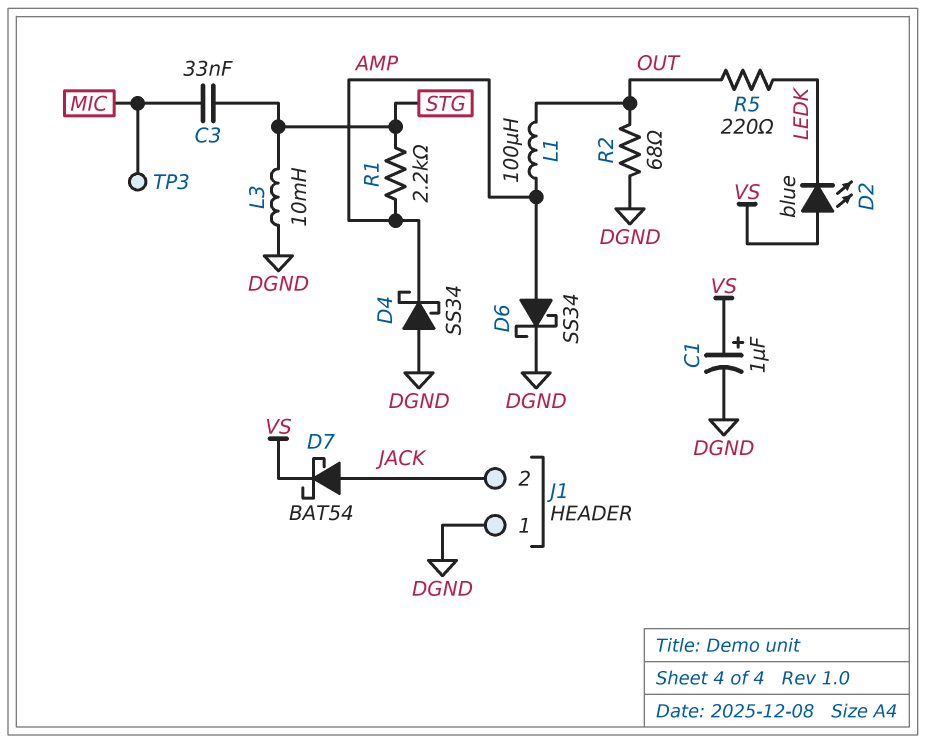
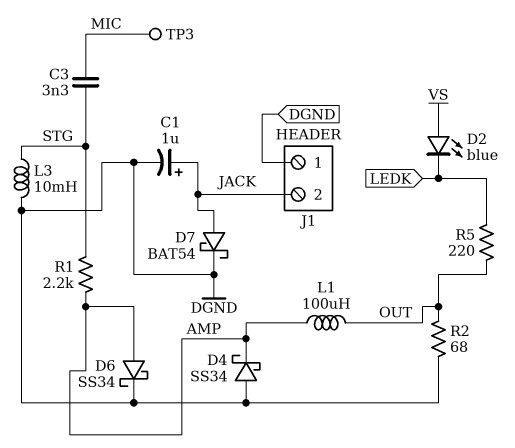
C1: 1uF (plus VS, minus DGND) -> 1uF (plus JACK, minus DGND)
C3: 33nF (MIC, STG) -> 3.3nF (MIC, STG)
D7: schottky BAT54 (A JACK, K VS) -> schottky BAT54 (A JACK, K DGND)

